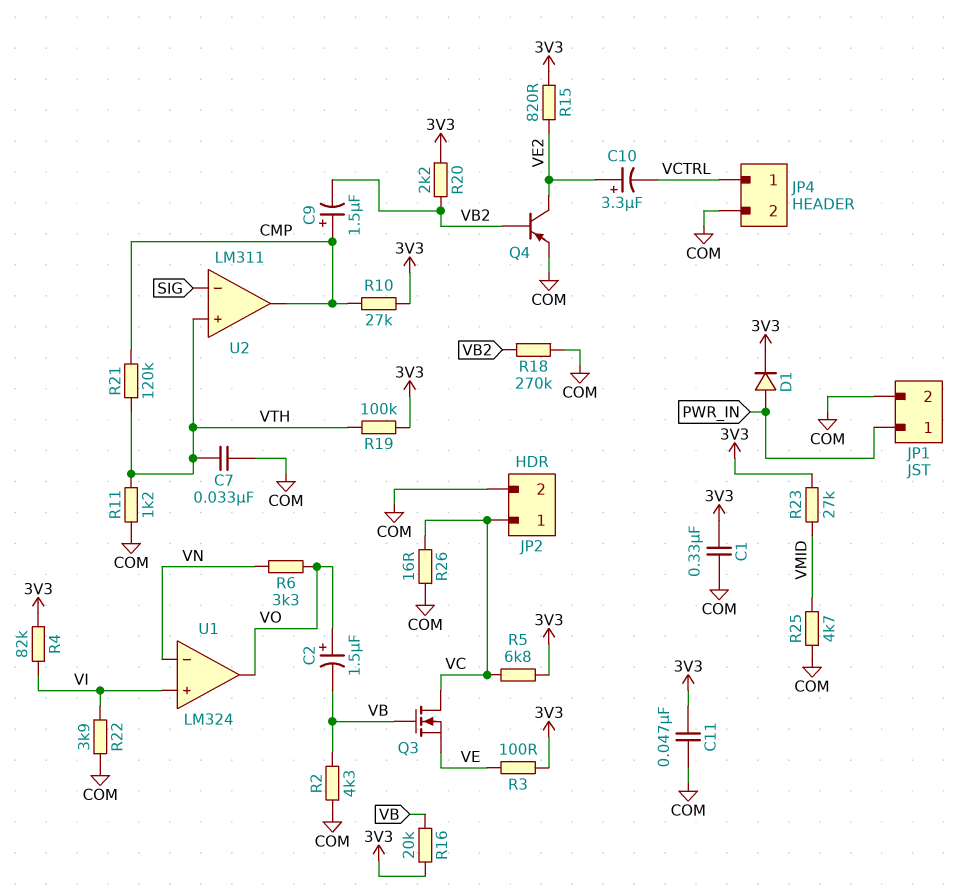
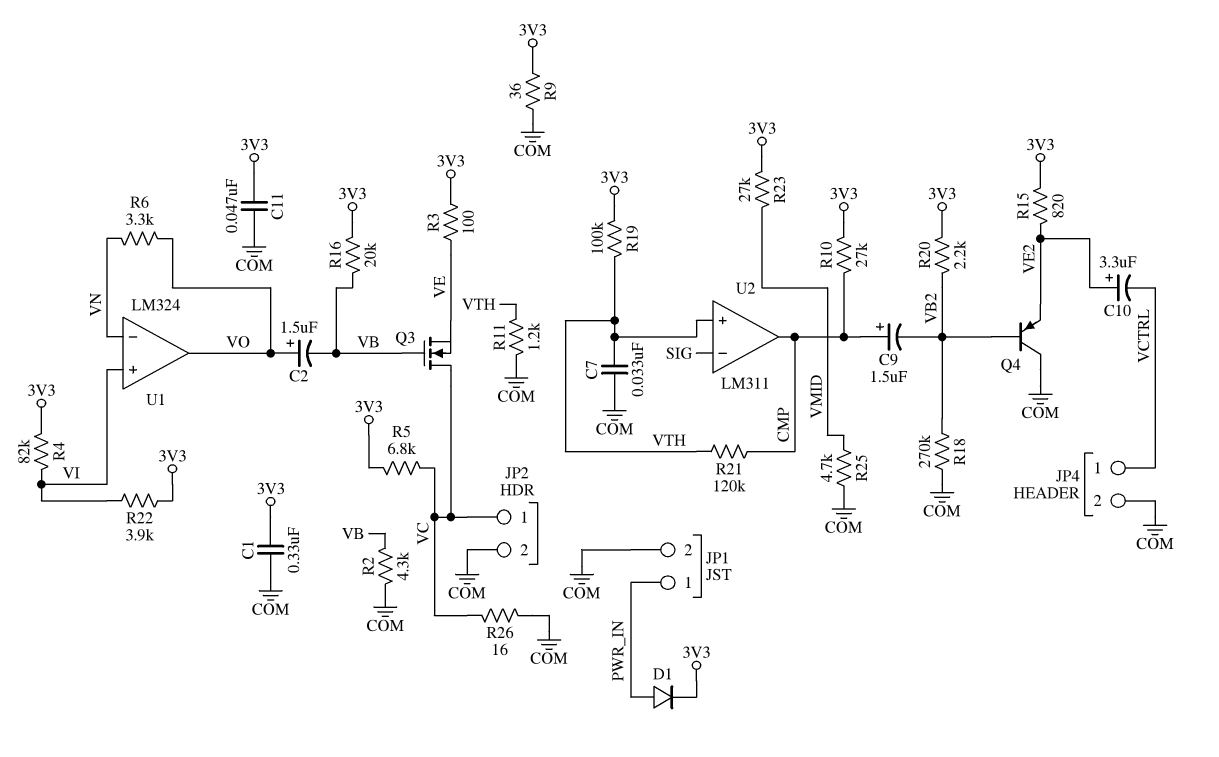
Q4: PNP (B VB2, C VE2, E COM) -> PNP (B VB2, C COM, E VE2)
R9: none -> 36 (3V3, COM)
R22: 3.9k (COM, VI) -> 3.9k (3V3, VI)

